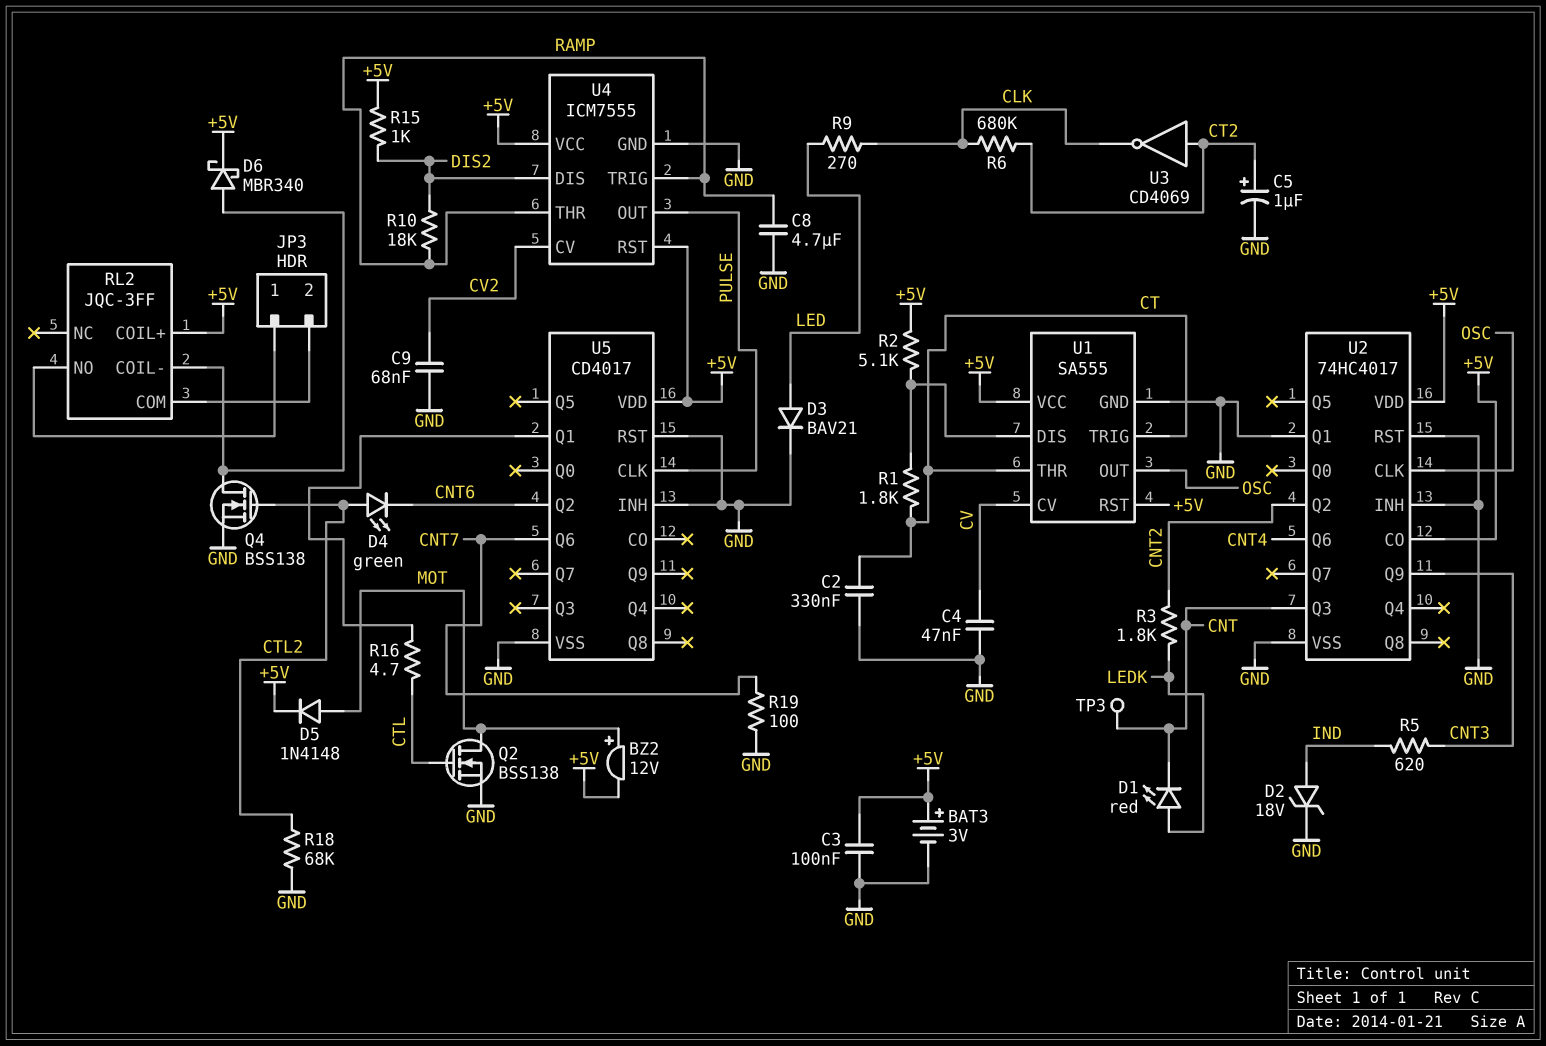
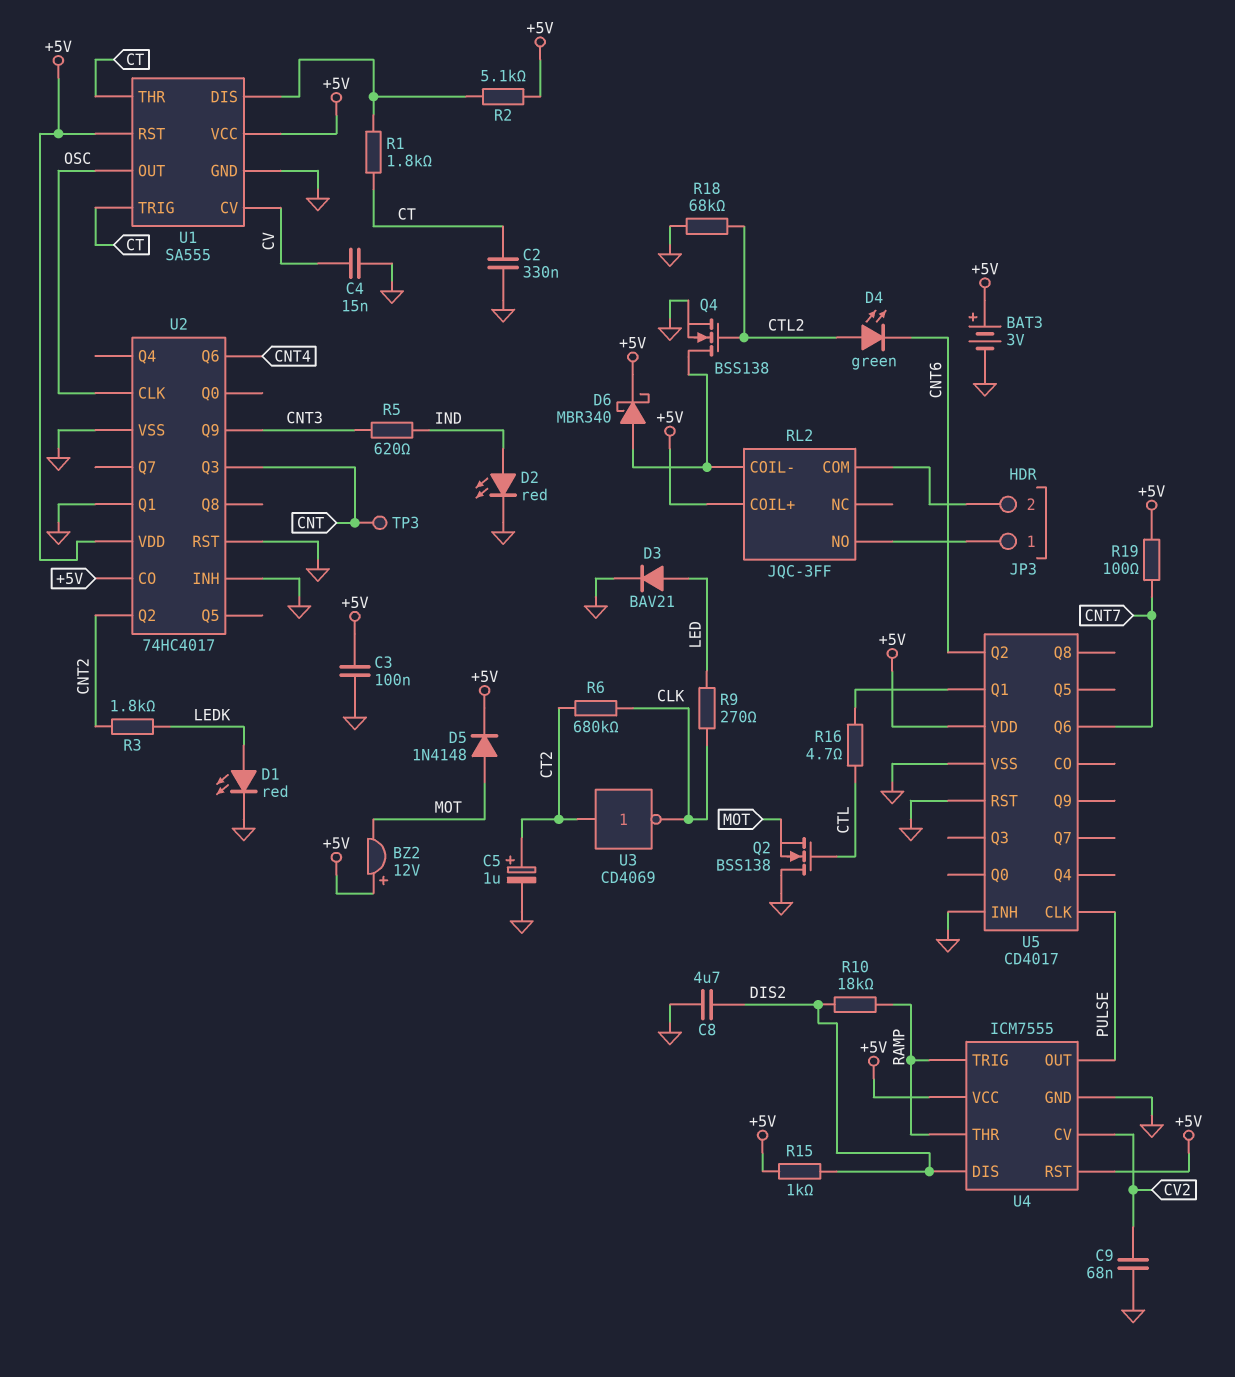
BZ2: buzzer 12V (plus MOT, minus +5V) -> buzzer 12V (plus +5V, minus MOT)
C4: 47nF (CV, GND) -> 15nF (CV, GND)
C8: 4.7uF (GND, RAMP) -> 4.7uF (DIS2, GND)
D1: LED red (A LEDK, K CNT) -> LED red (A LEDK, K GND)
D2: zener 18V (A IND, K GND) -> LED red (A IND, K GND)
Q2: NMOS BSS138 (G CTL, D MOT, S GND) -> NMOS BSS138 (G CTL, D GND, S MOT)
R19: 100 (CNT7, GND) -> 100 (+5V, CNT7)

